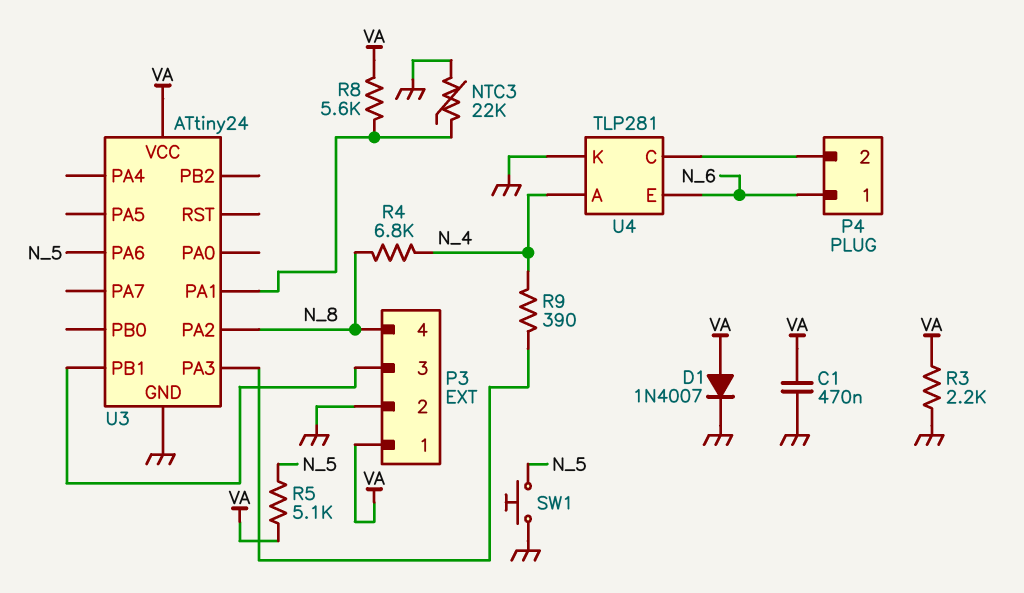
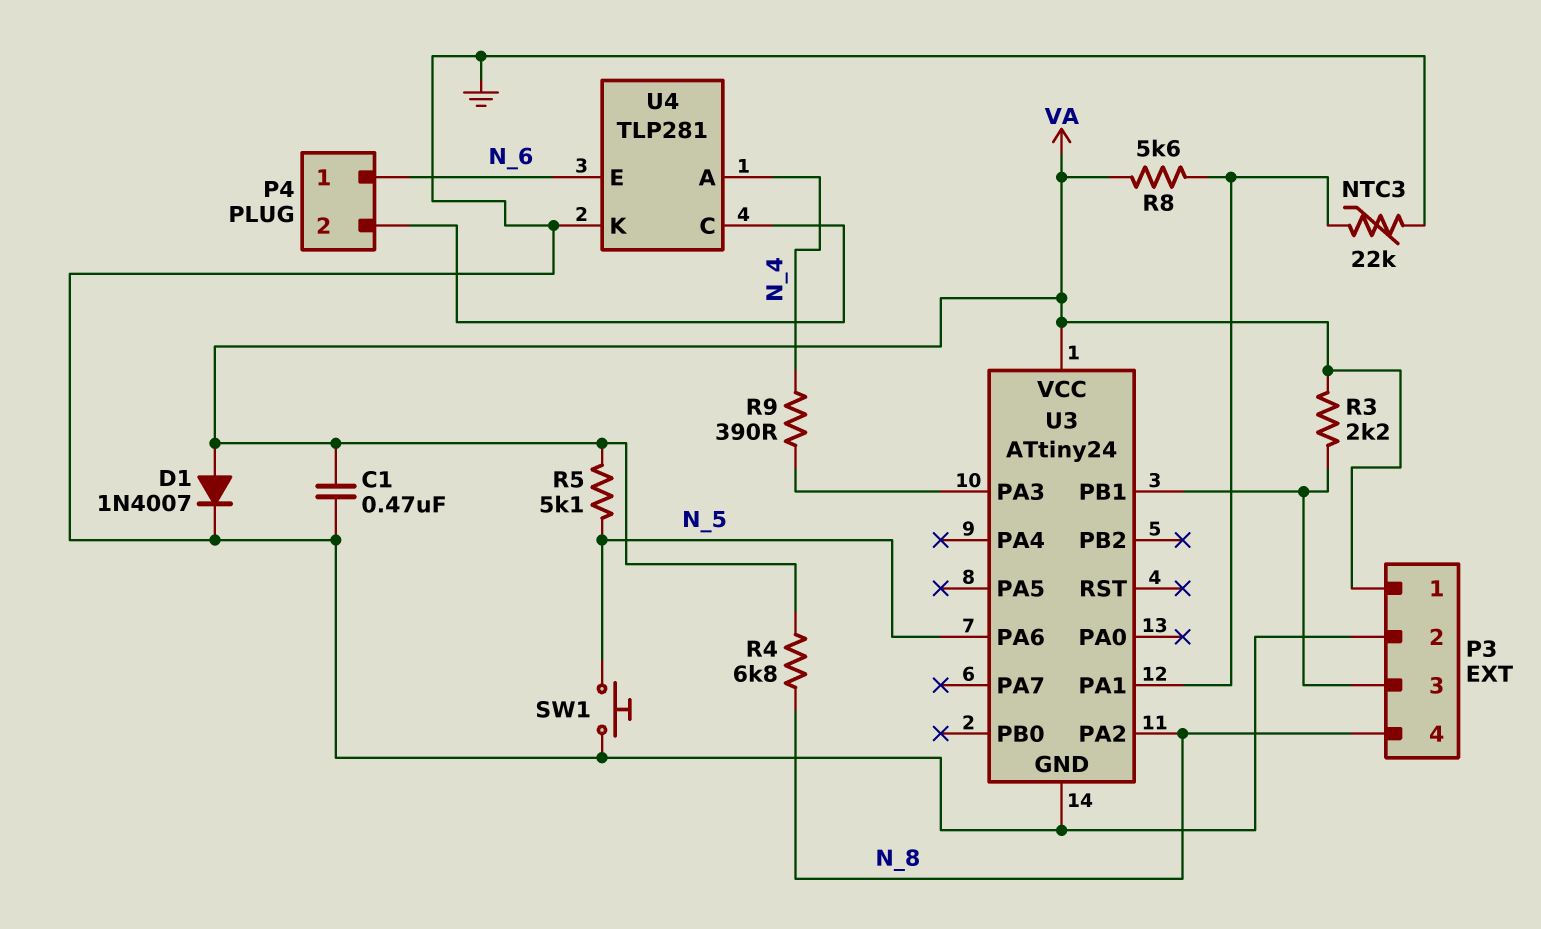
R3: 2.2k (GND, VA) -> 2.2k (P3/3, VA)
R4: 6.8k (N_4, N_8) -> 6.8k (N_8, VA)

